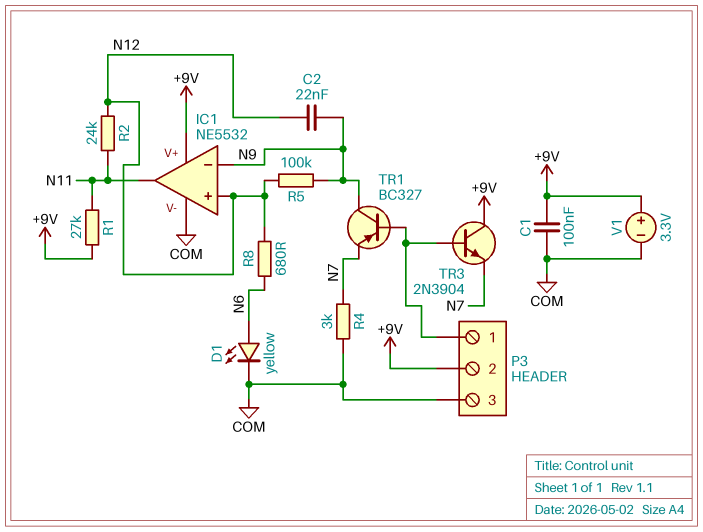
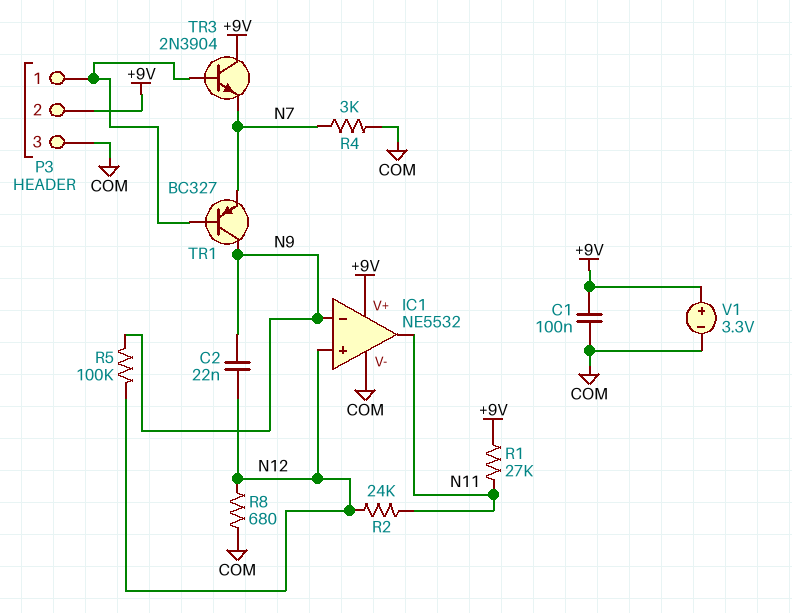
D1: LED yellow (A N6, K COM) -> none
R8: 680 (N6, N12) -> 680 (COM, N12)

